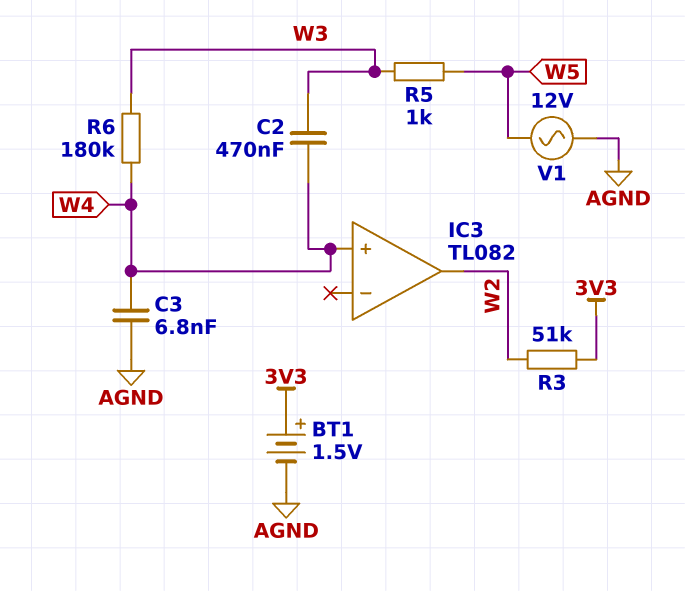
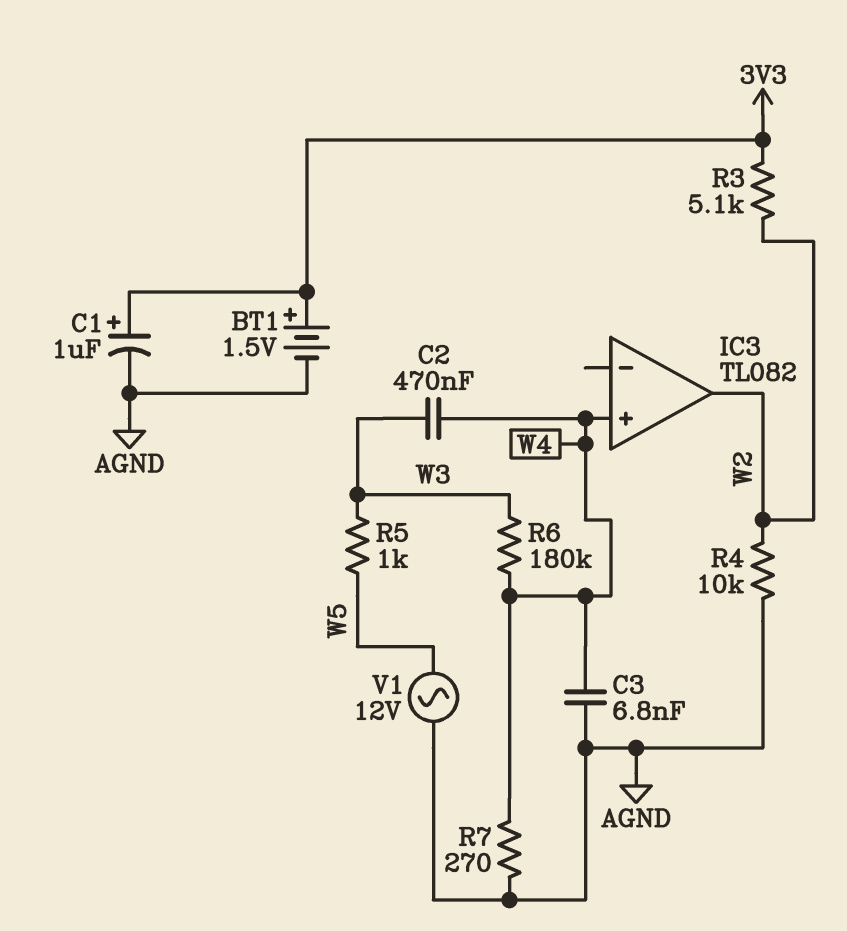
C1: none -> 1uF (plus 3V3, minus AGND)
R3: 51k (3V3, W2) -> 5.1k (3V3, W2)
R4: none -> 10k (AGND, W2)
R7: none -> 270 (AGND, W4)

